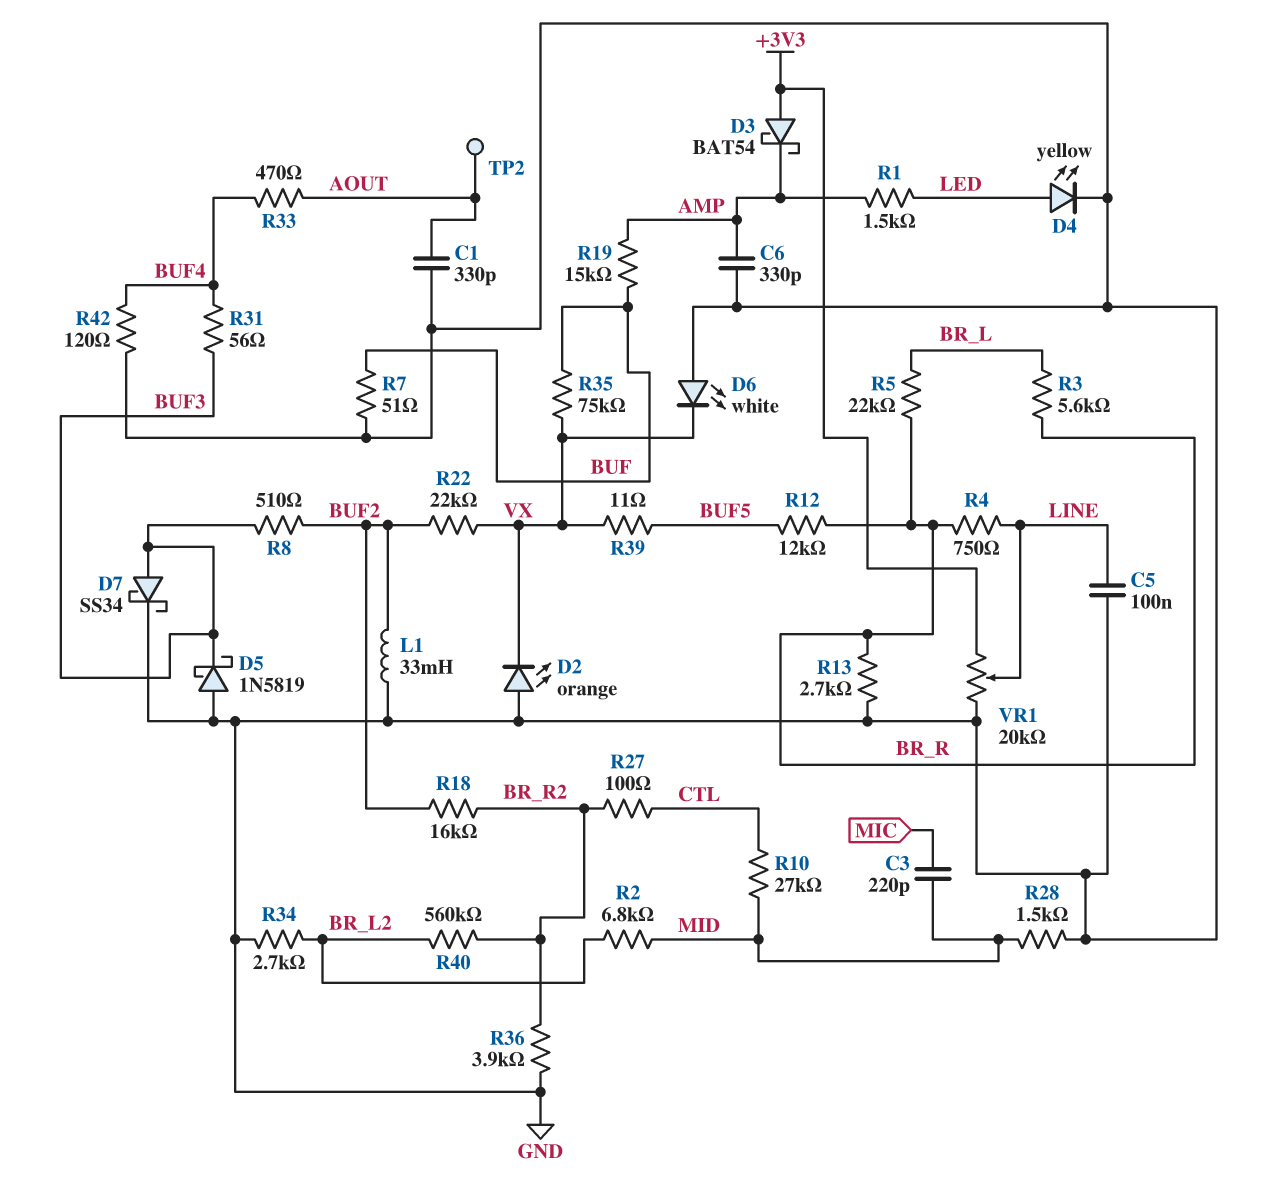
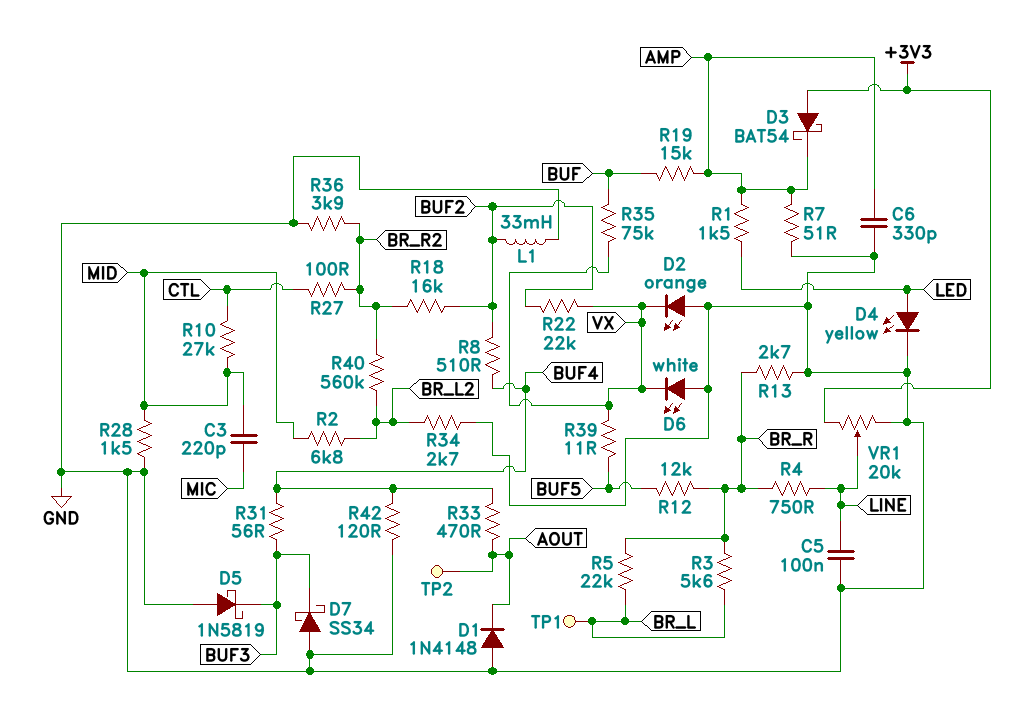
C1: 330pF (AOUT, GND) -> none
D1: none -> diode 1N4148 (A GND, K AOUT)
D7: schottky SS34 (A BUF3, K GND) -> schottky SS34 (A GND, K BUF3)
R7: 51 (BUF, GND) -> 51 (AMP, GND)
R8: 510 (BUF2, BUF3) -> 510 (BUF2, BUF4)
TP1: none -> test point (BR_L)

